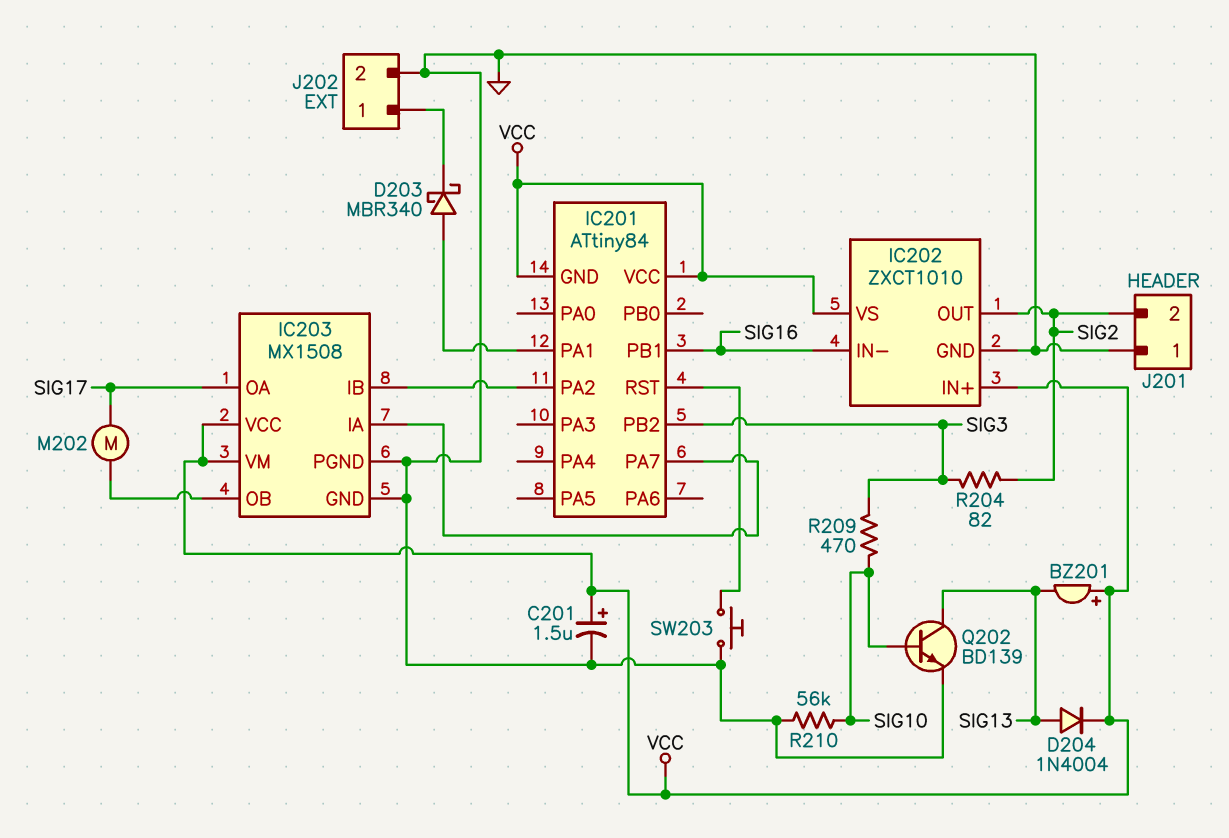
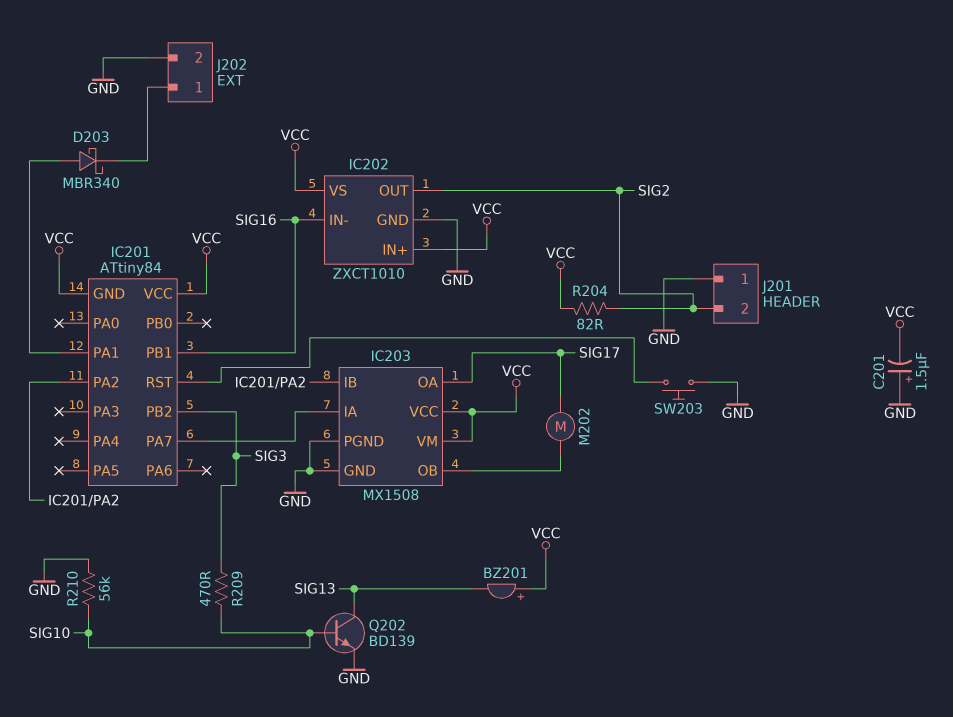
C201: 1.5uF (plus VCC, minus GND) -> 1.5uF (plus GND, minus VCC)
D204: diode 1N4004 (A SIG13, K VCC) -> none
R204: 82 (SIG2, SIG3) -> 82 (SIG2, VCC)

